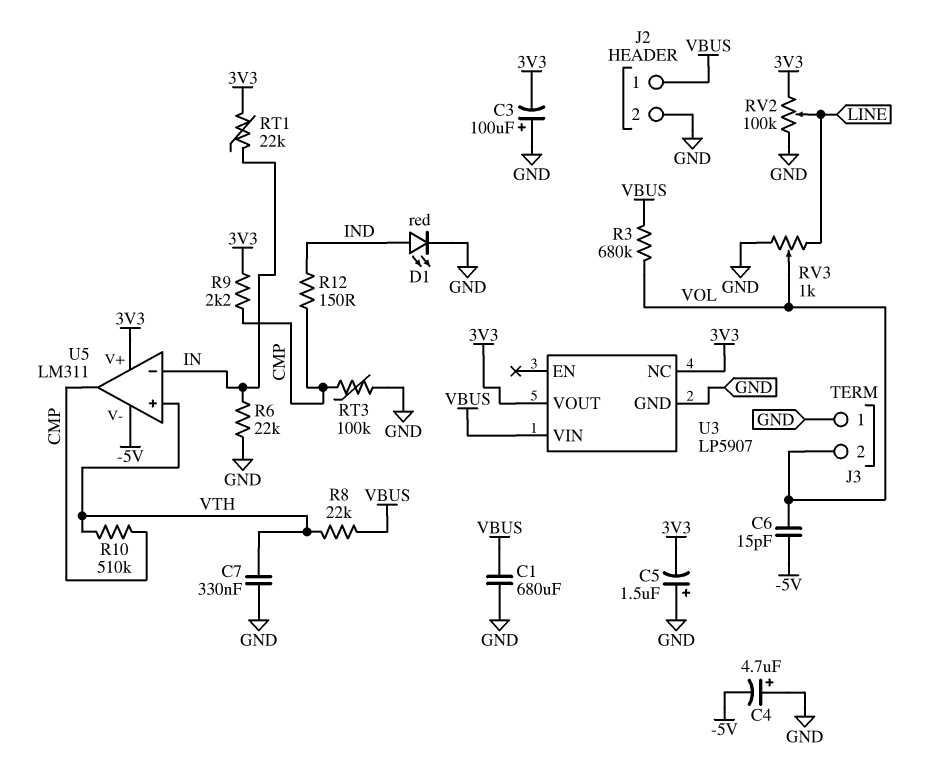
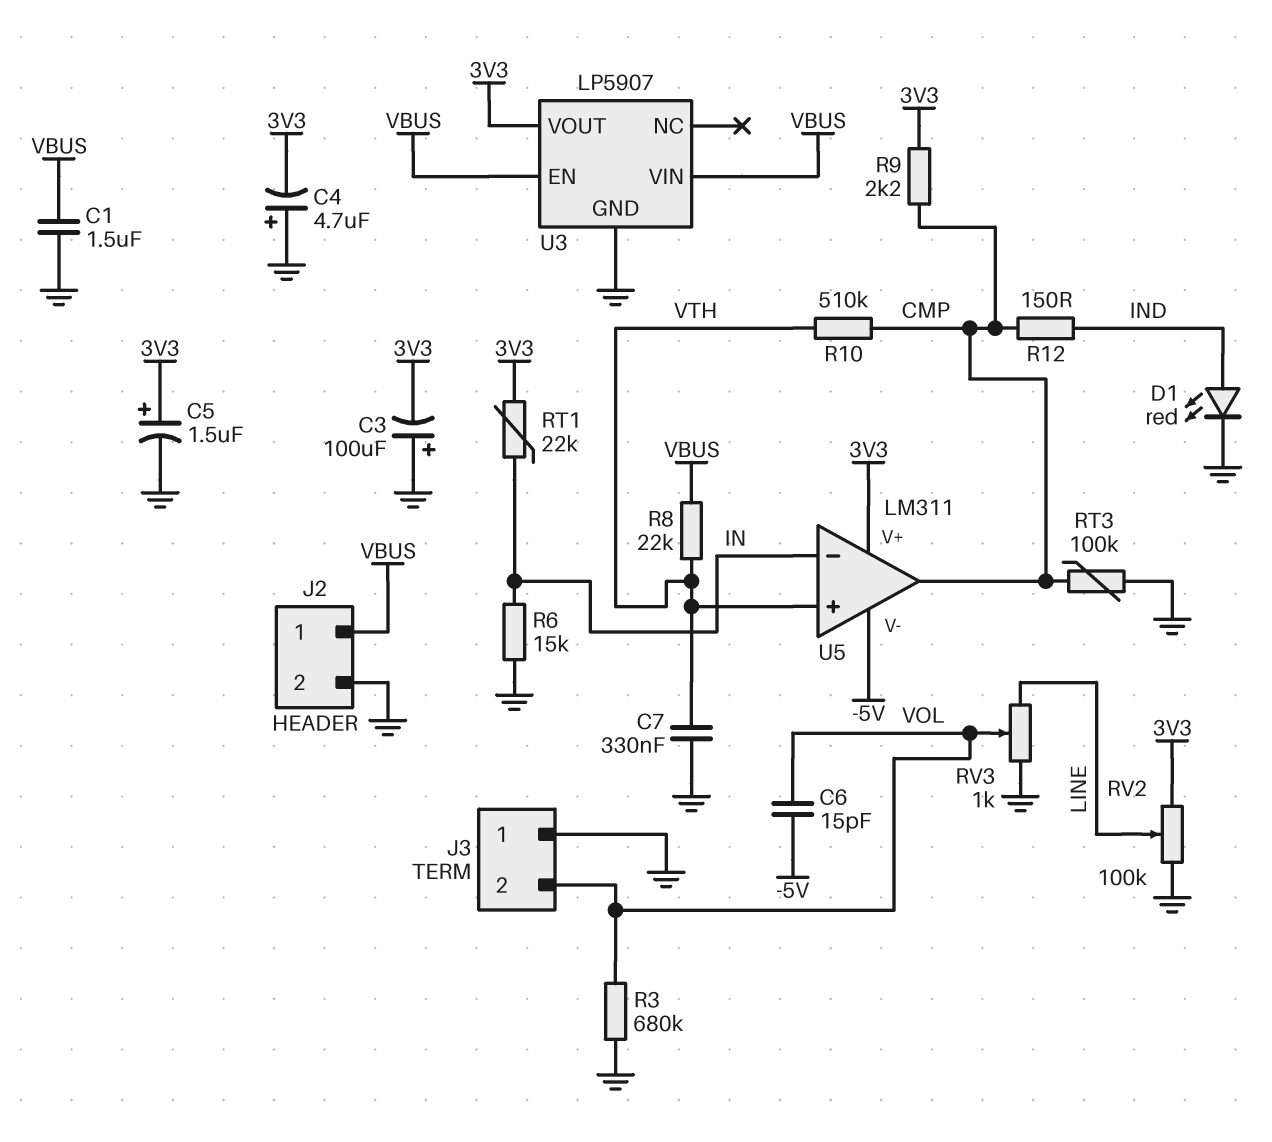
C1: 680uF (GND, VBUS) -> 1.5uF (GND, VBUS)
C4: 4.7uF (plus GND, minus -5V) -> 4.7uF (plus GND, minus 3V3)
C5: 1.5uF (plus GND, minus 3V3) -> 1.5uF (plus 3V3, minus GND)
R3: 680k (VBUS, VOL) -> 680k (GND, VOL)
R6: 22k (GND, IN) -> 15k (GND, IN)
U3 pin EN: none -> VBUS
U3 pin NC: 3V3 -> none

